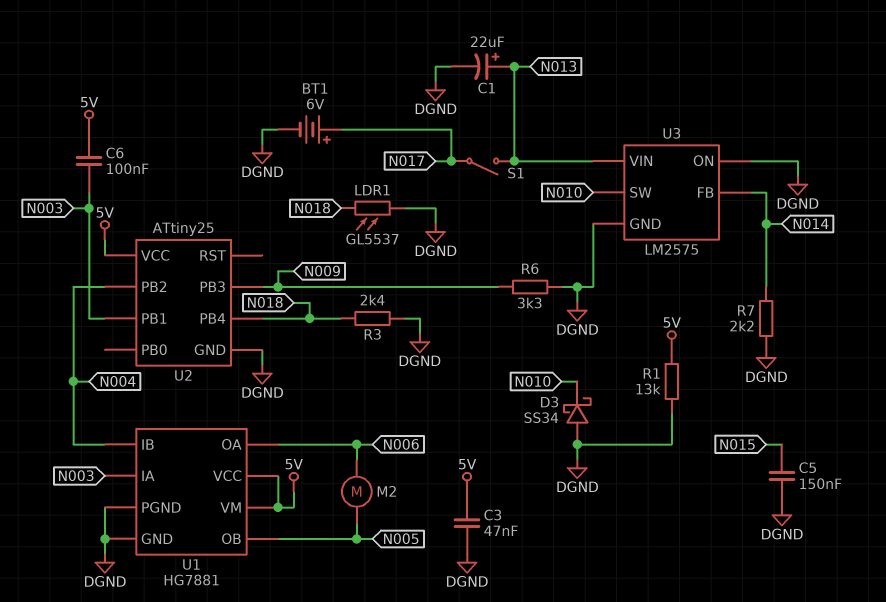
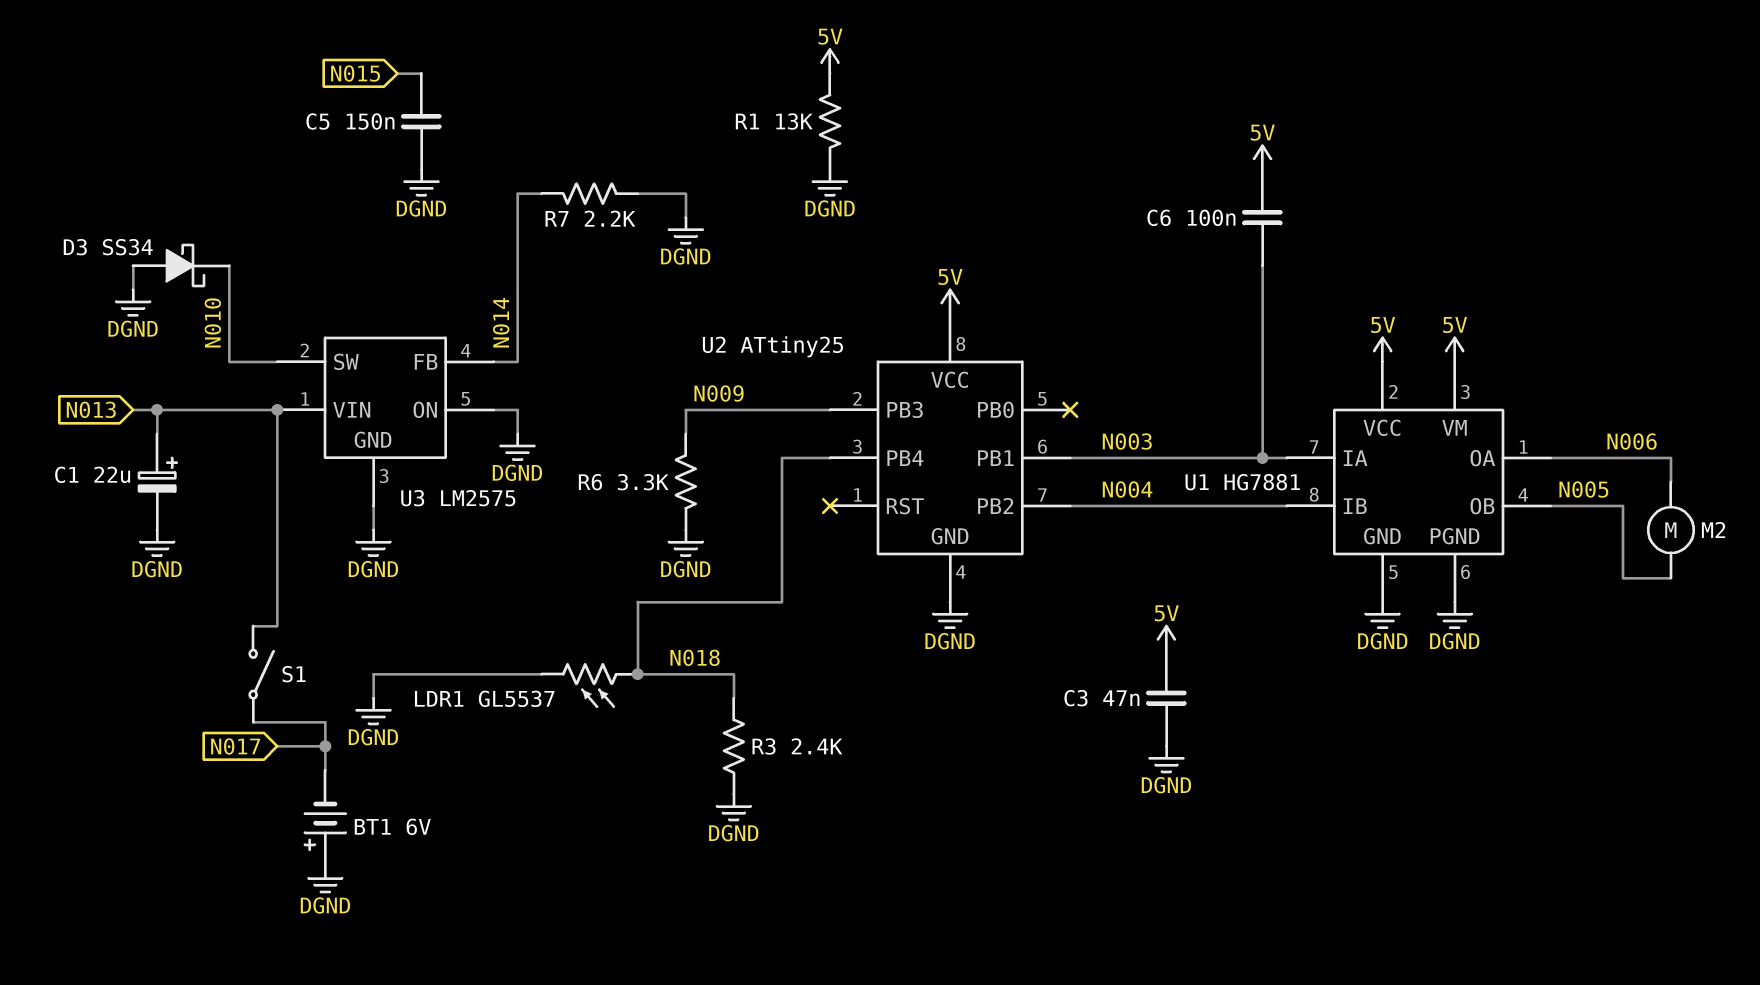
BT1: 6V (plus N017, minus DGND) -> 6V (plus DGND, minus N017)

